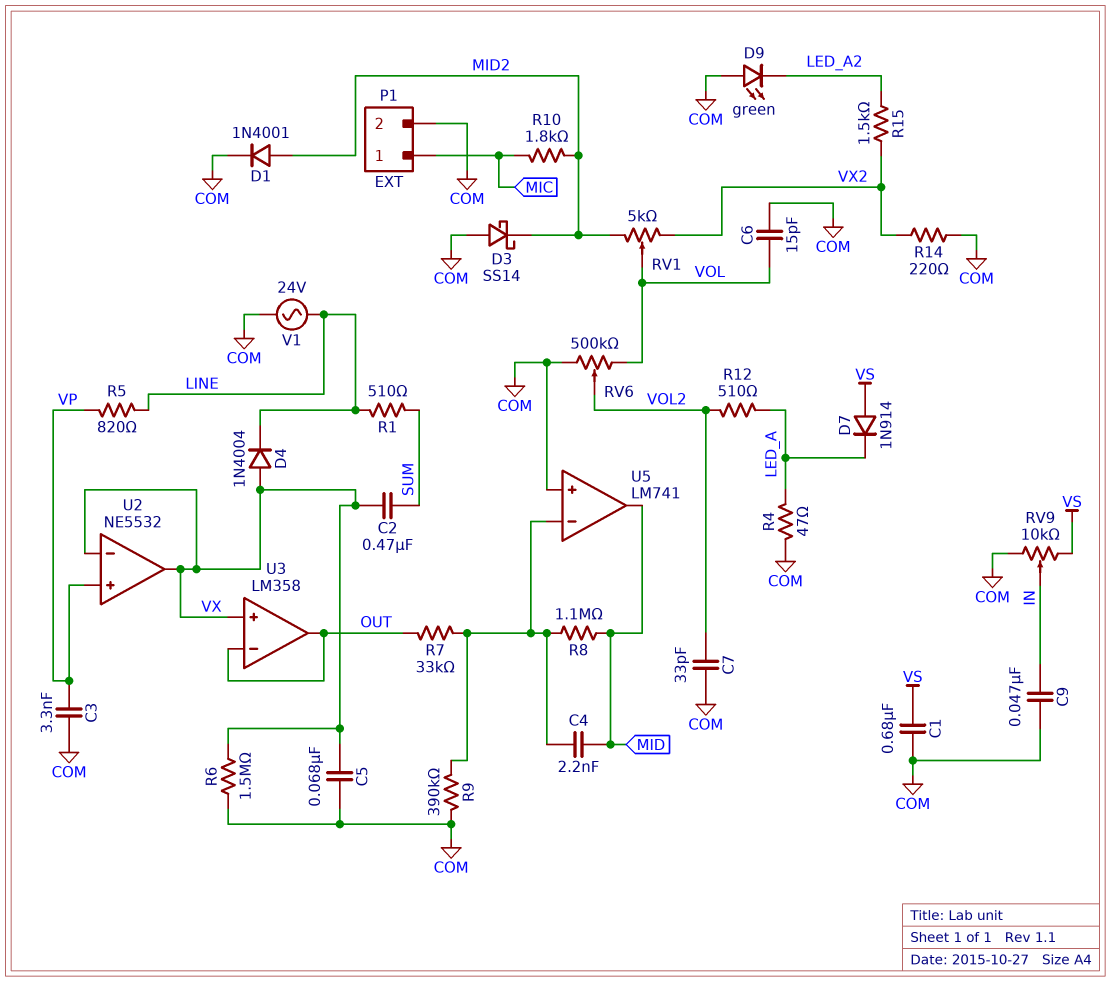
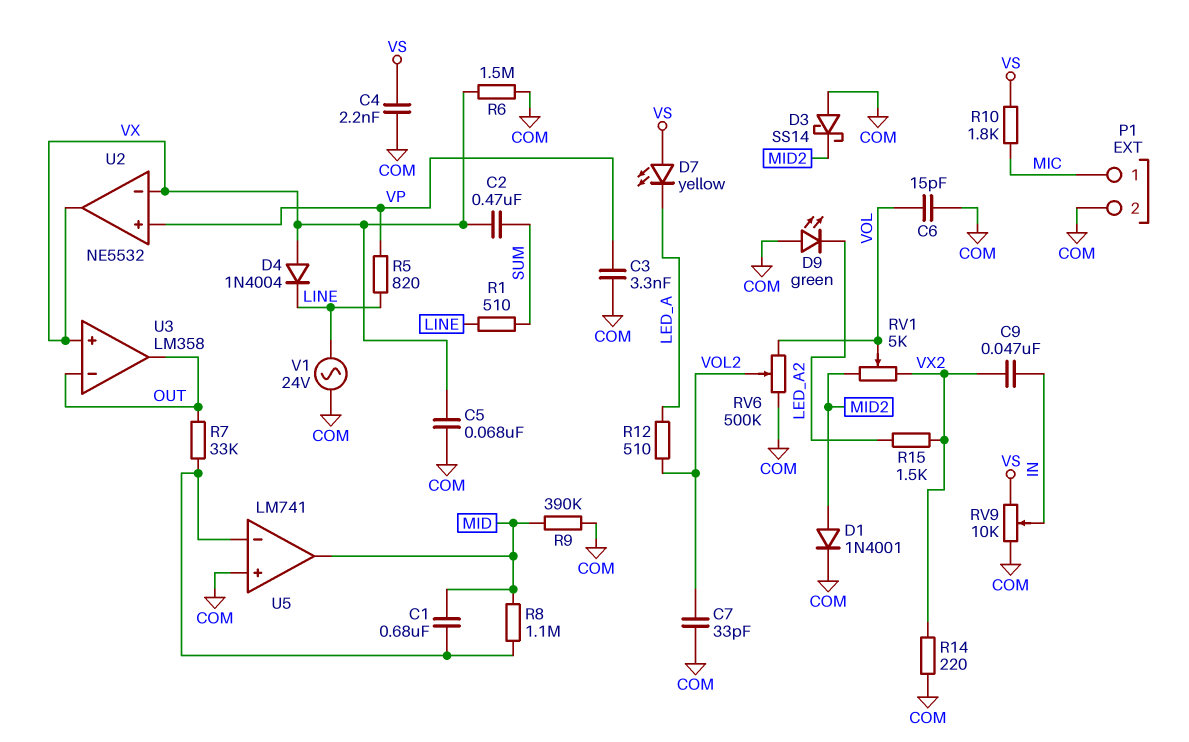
C1: 680nF (COM, VS) -> 680nF (MID, U5/in-)
C4: 2.2nF (MID, U5/in-) -> 2.2nF (COM, VS)
C9: 47nF (COM, IN) -> 47nF (IN, VX2)
D7: diode 1N914 (A VS, K LED_A) -> LED yellow (A VS, K LED_A)
R4: 47 (COM, LED_A) -> none
R9: 390k (COM, U5/in-) -> 390k (COM, MID)
R10: 1.8k (MIC, MID2) -> 1.8k (MIC, VS)

